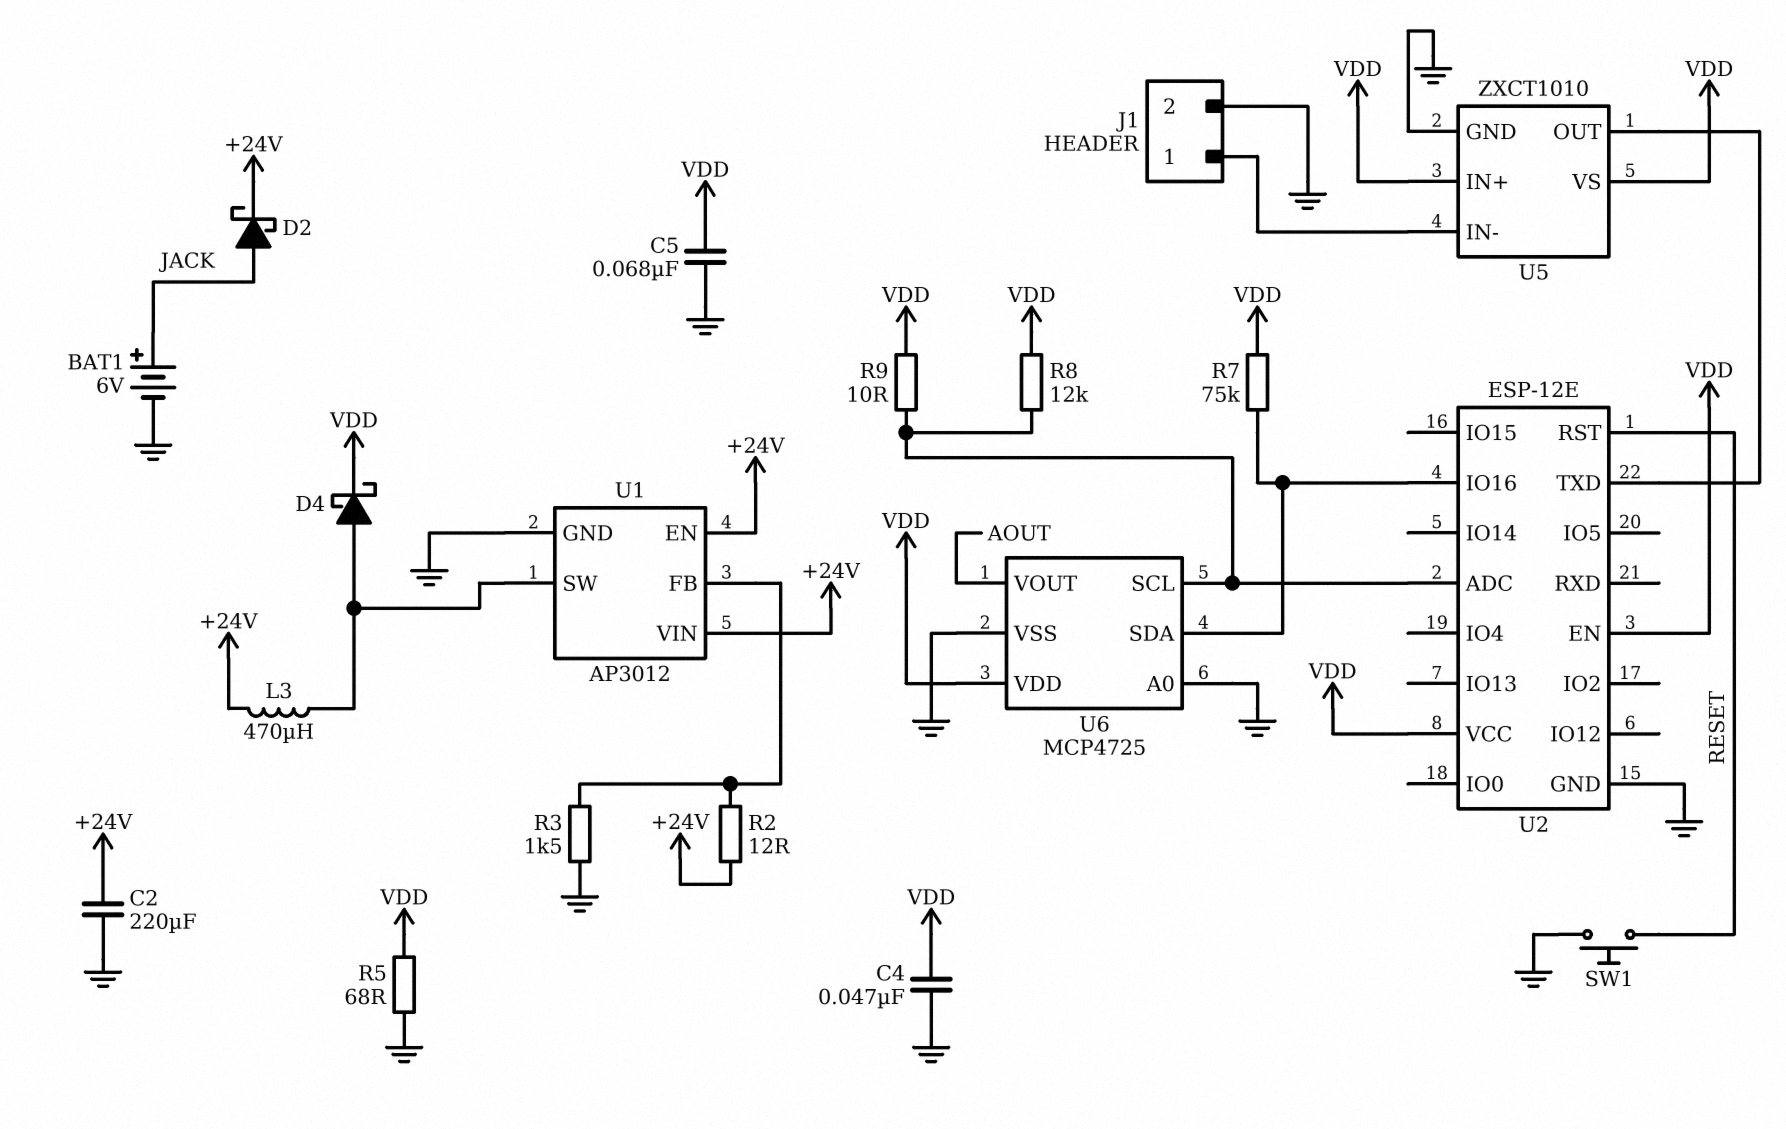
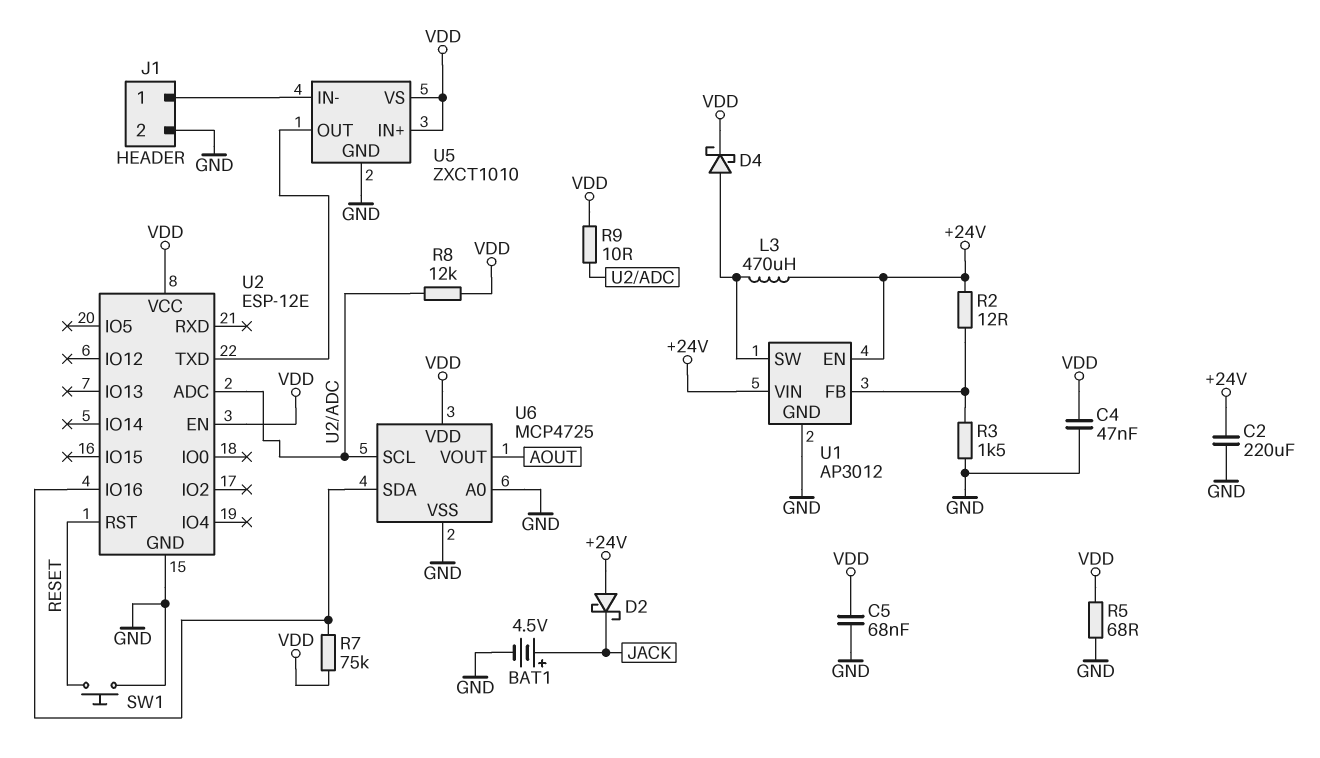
BAT1: 6V (plus JACK, minus GND) -> 4.5V (plus JACK, minus GND)
D2: schottky (A JACK, K +24V) -> schottky (A +24V, K JACK)

